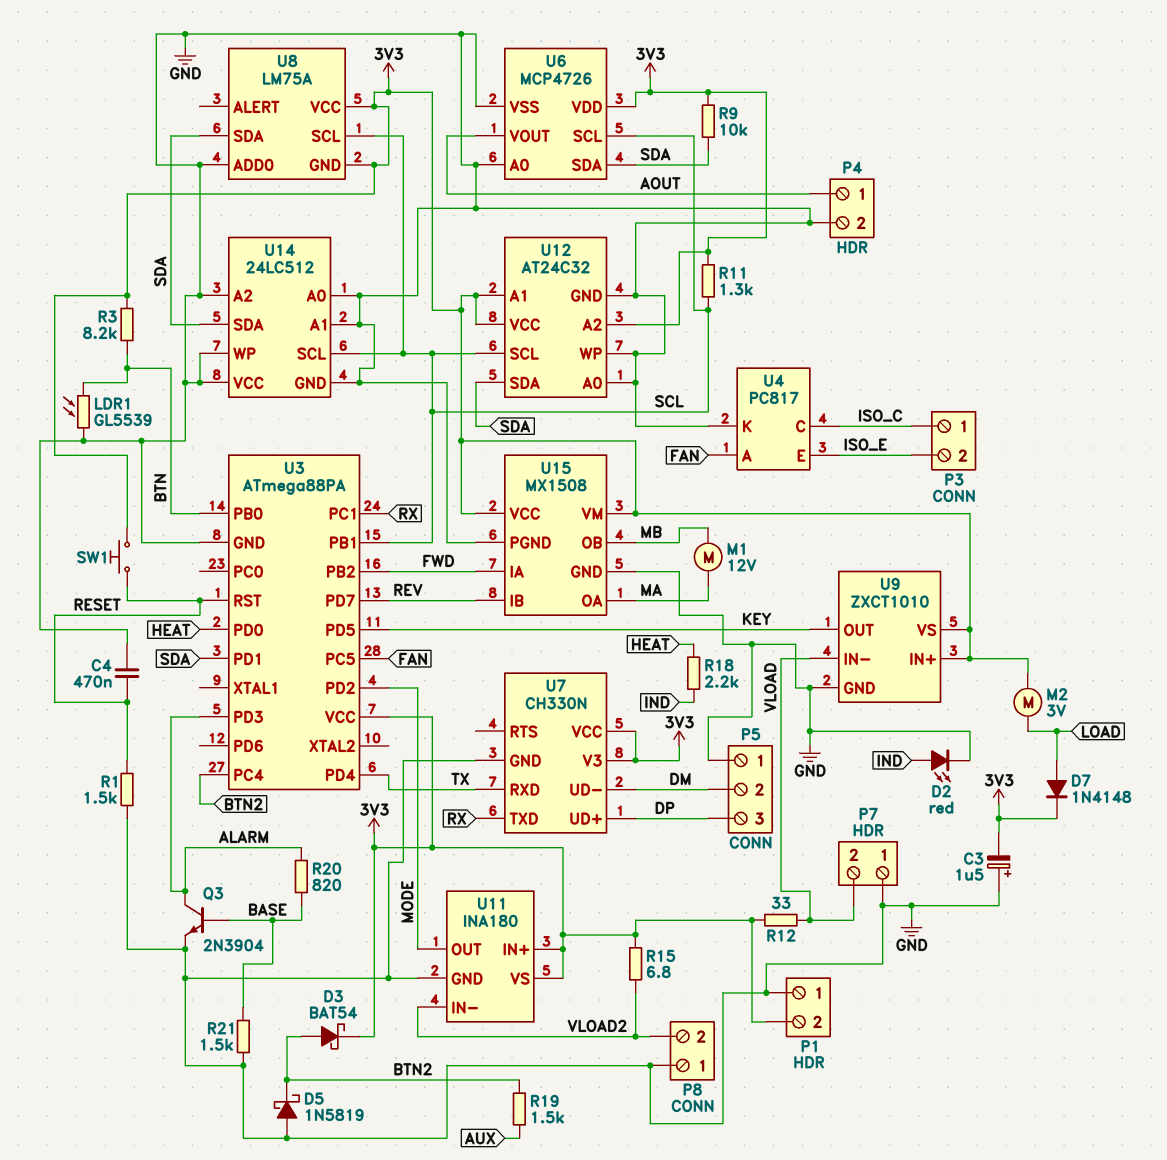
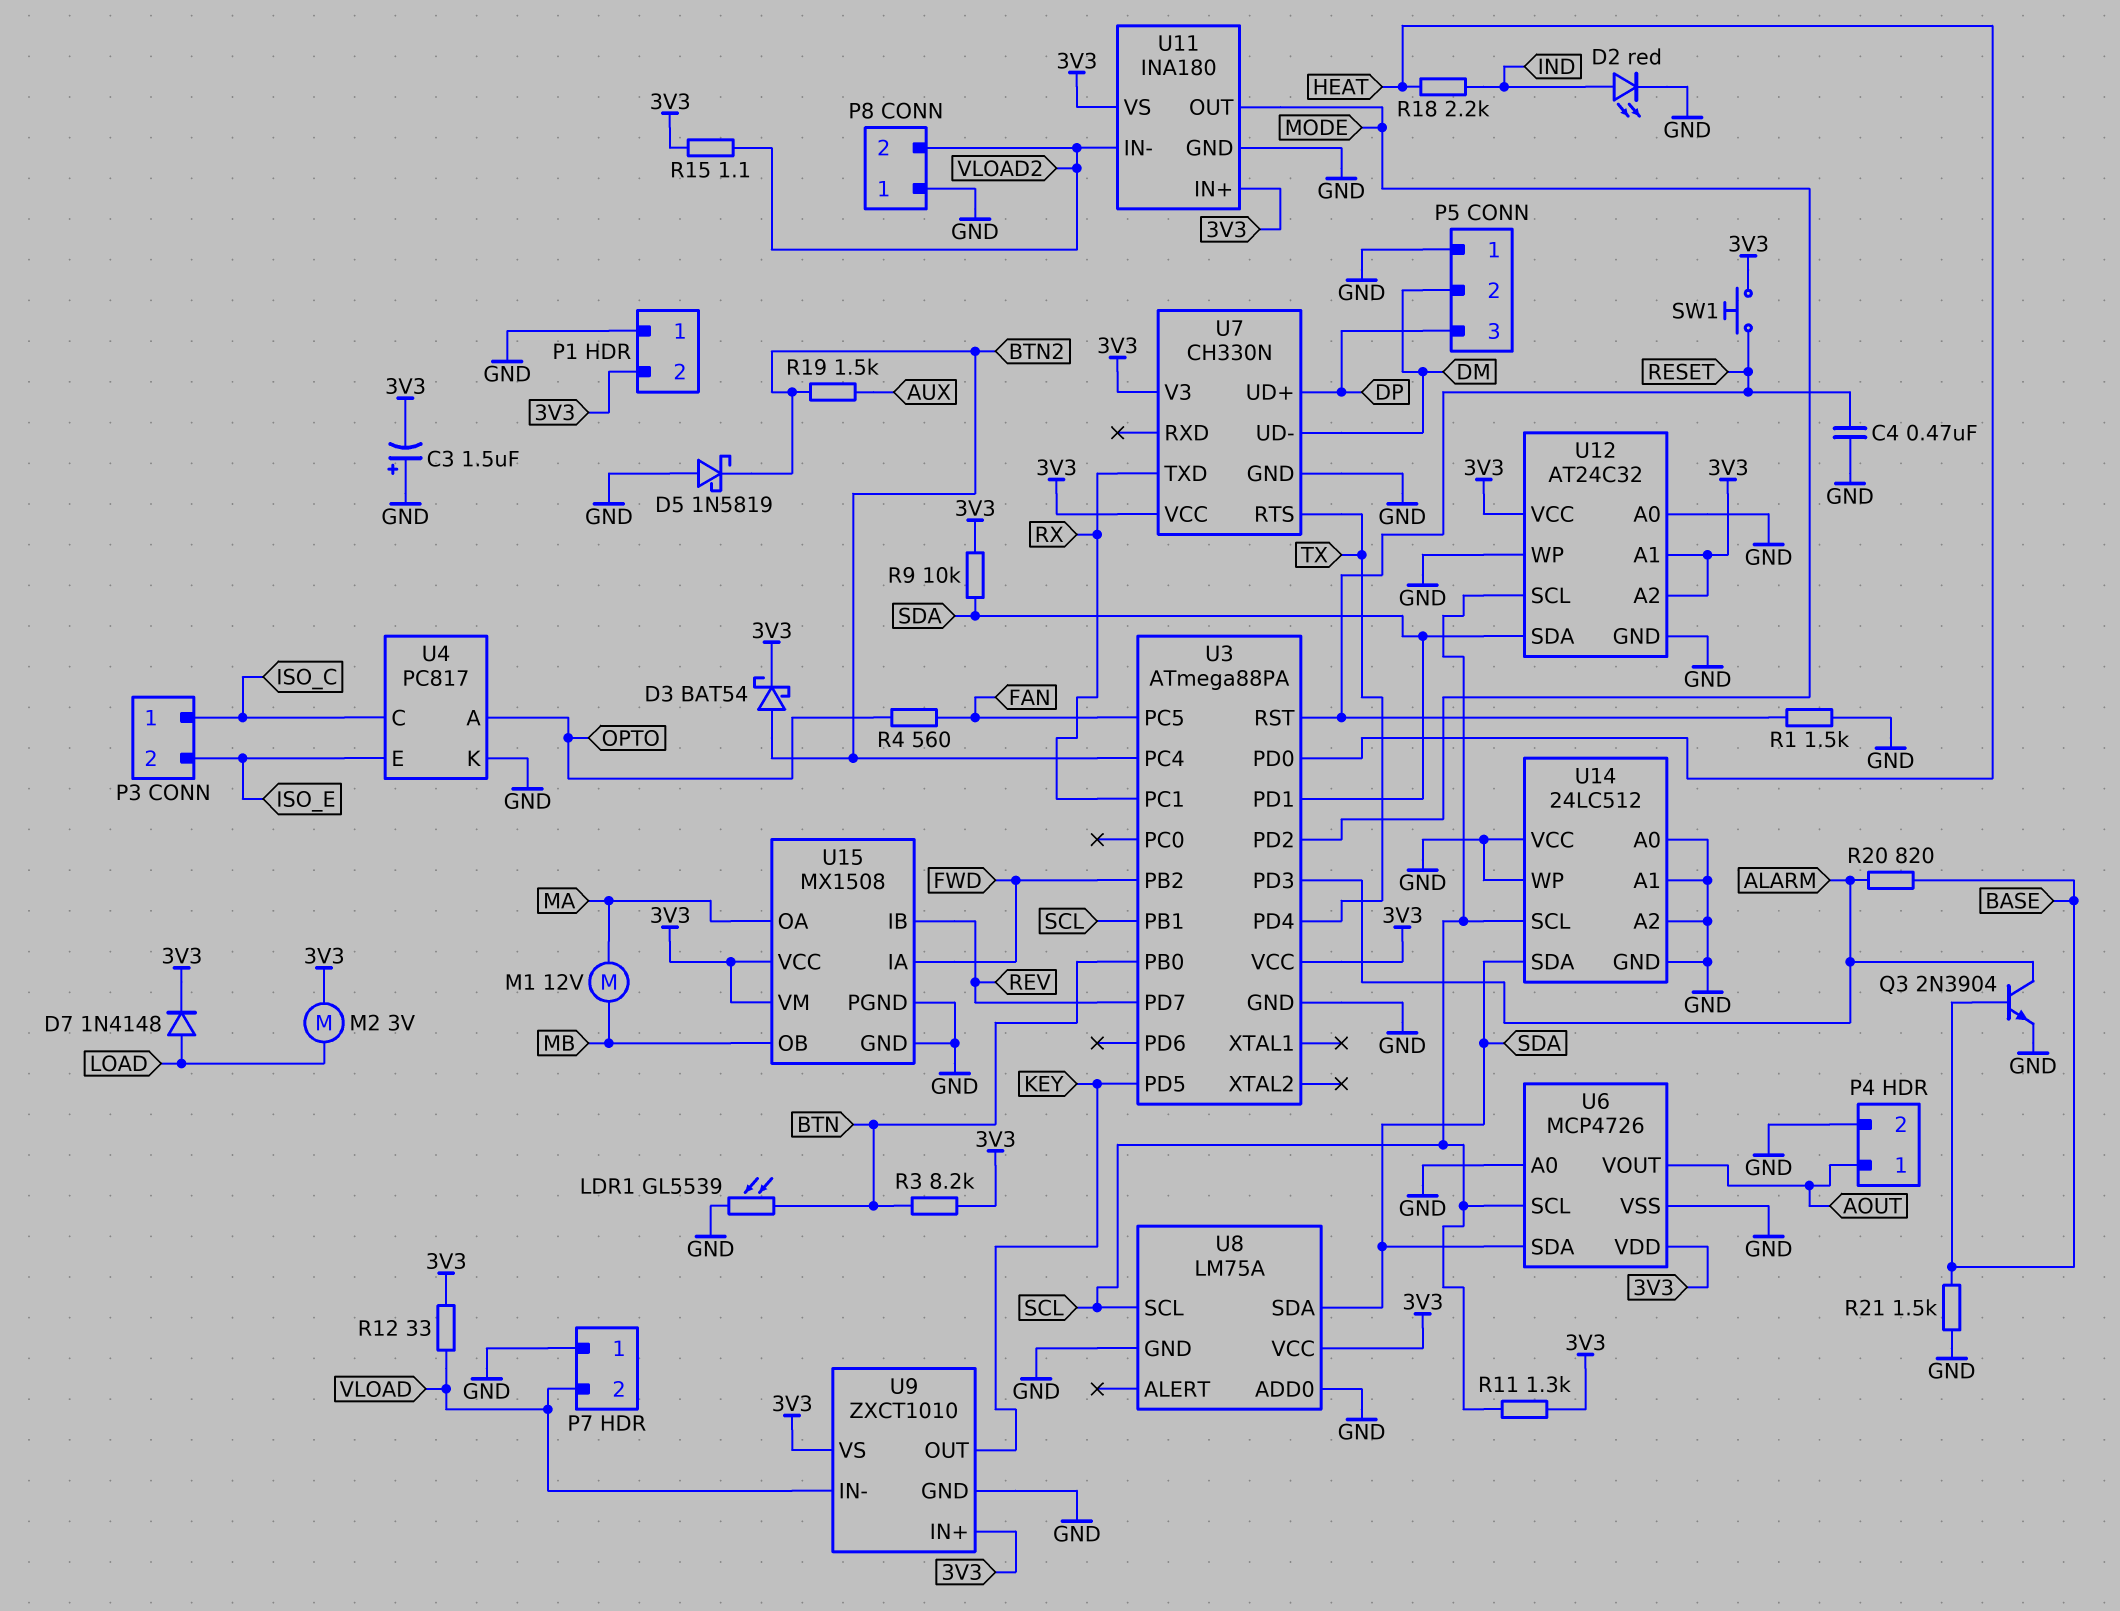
R4: none -> 560 (FAN, OPTO)
R15: 6.8 (3V3, VLOAD2) -> 1.1 (3V3, VLOAD2)
U4 pin A: FAN -> OPTO
U7 pin RTS: none -> TX
U7 pin RXD: TX -> none
U8 pin GND: 3V3 -> GND

